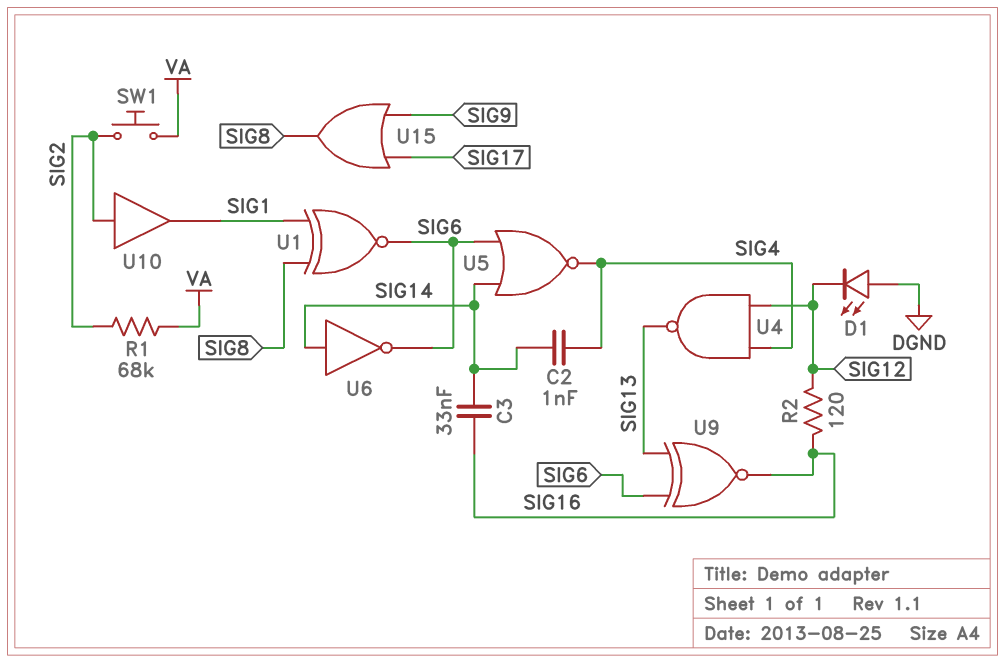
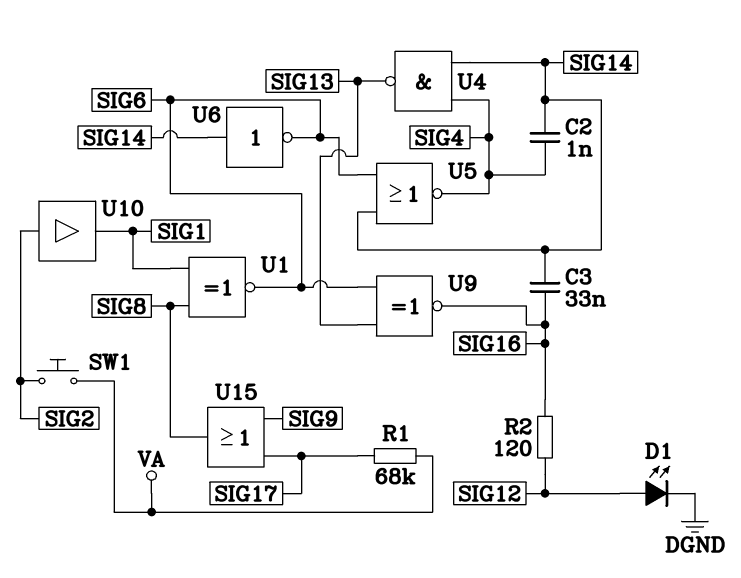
D1: LED (A DGND, K SIG12) -> LED (A SIG12, K DGND)
R1: 68k (SIG2, VA) -> 68k (SIG17, VA)
U4: NAND (in SIG4, in SIG12, out SIG13) -> NAND (in SIG4, in SIG14, out SIG13)

